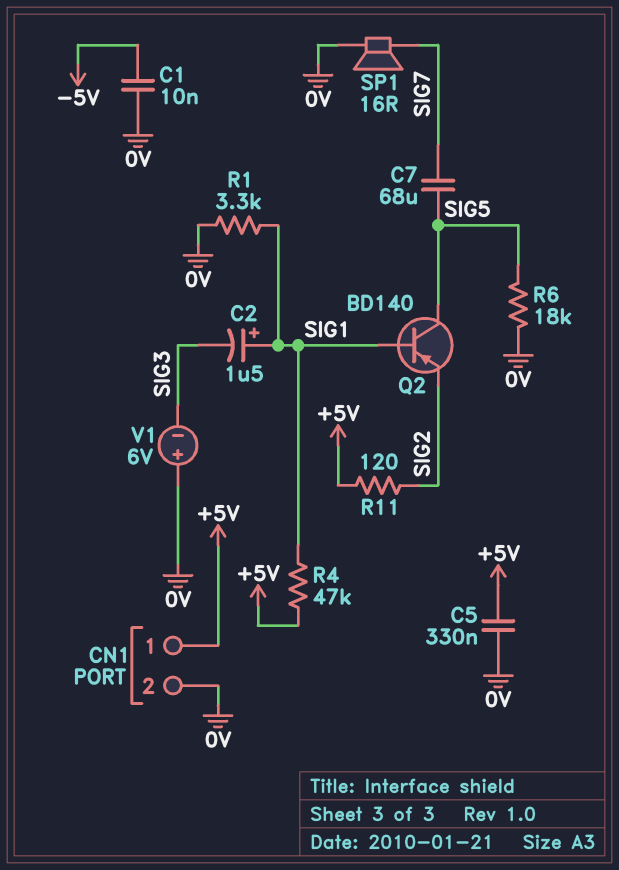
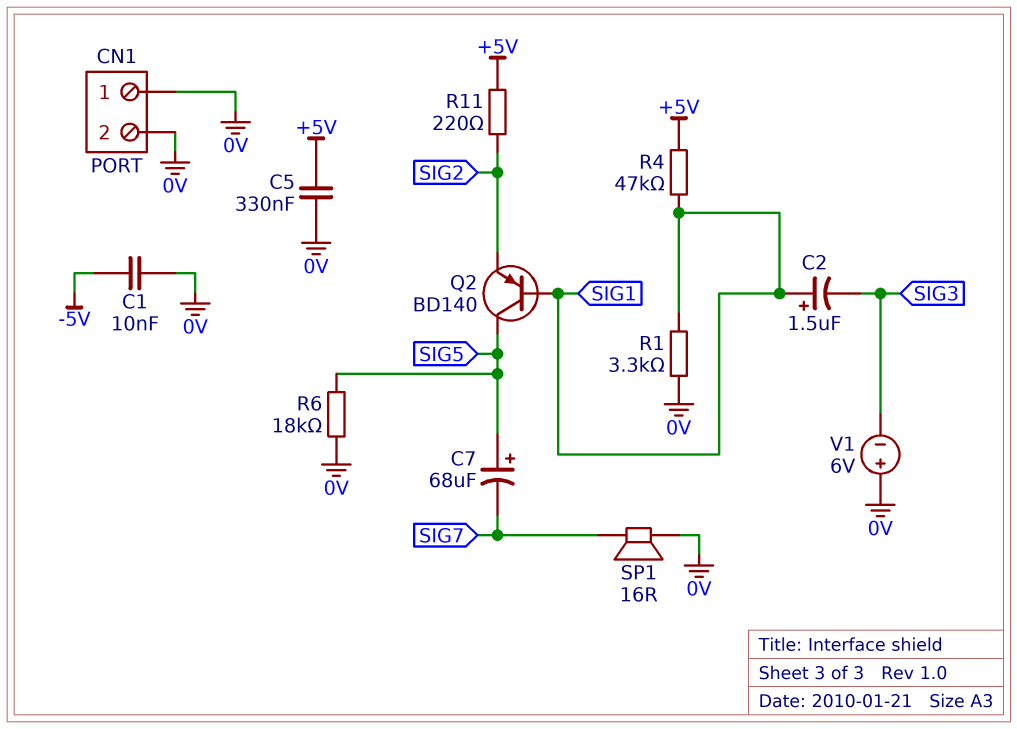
C7: 68uF (SIG5, SIG7) -> 68uF (plus SIG5, minus SIG7)
CN1 pin 1: +5V -> 0V
R11: 120 (+5V, SIG2) -> 220 (+5V, SIG2)

